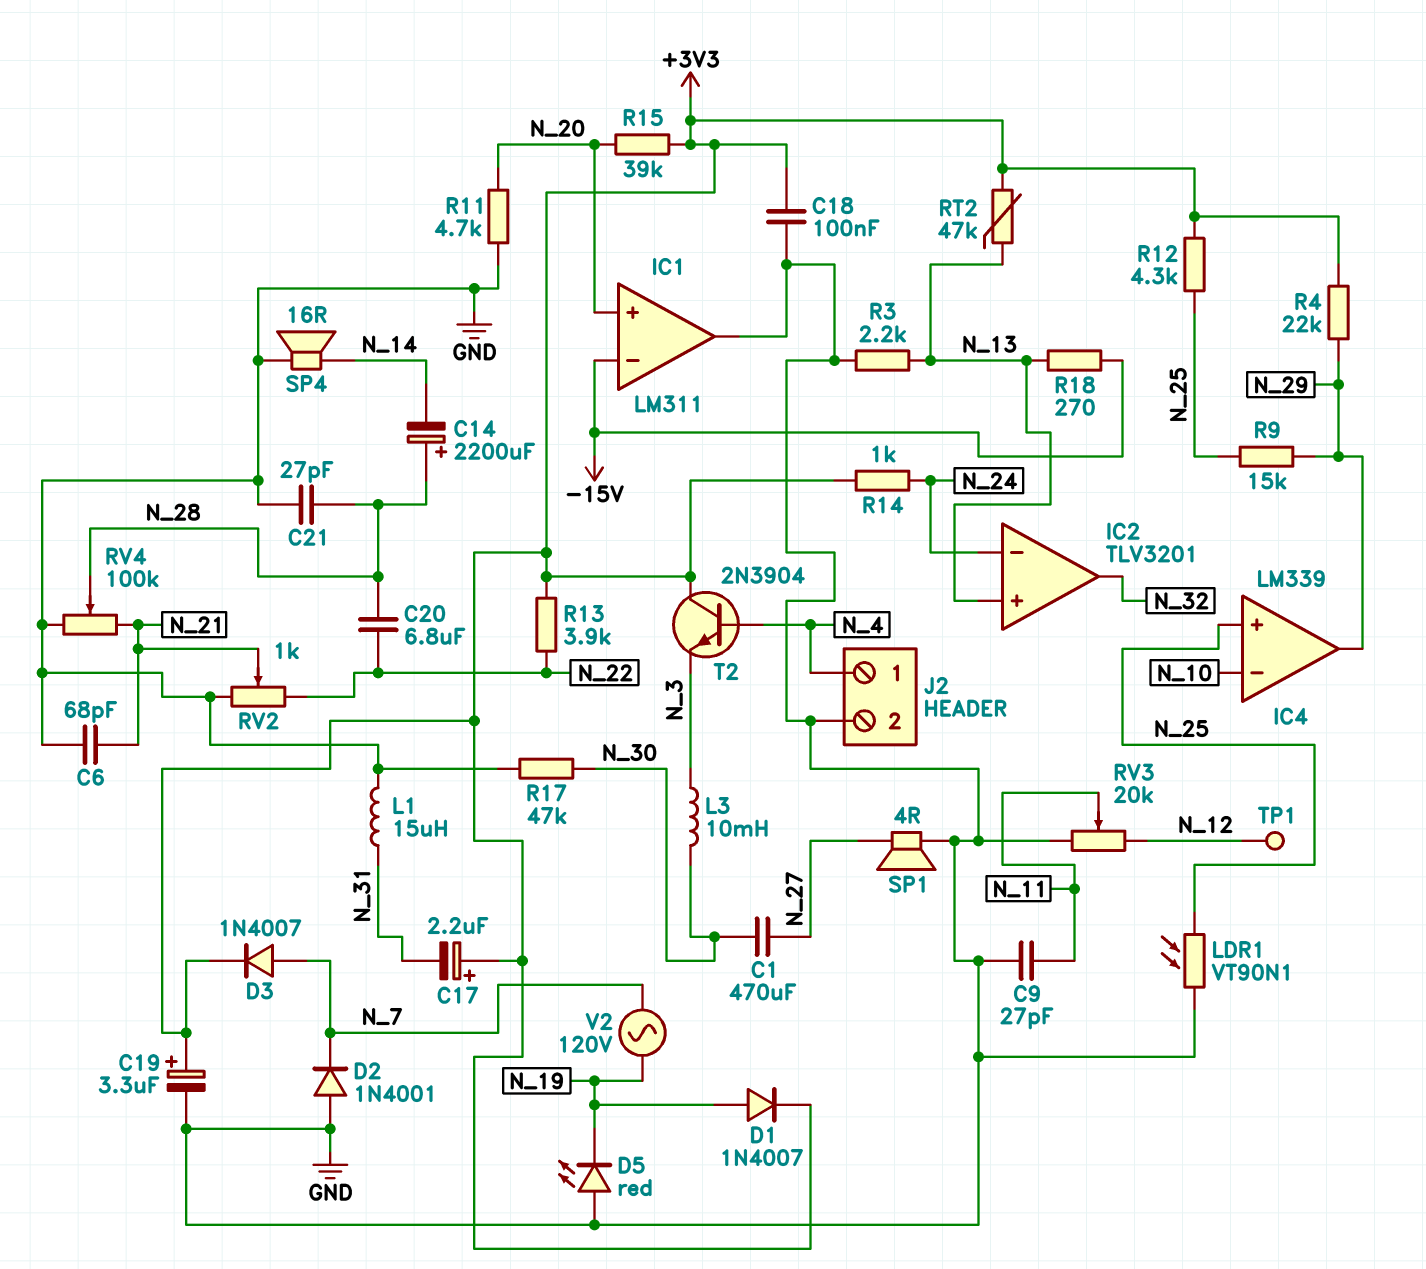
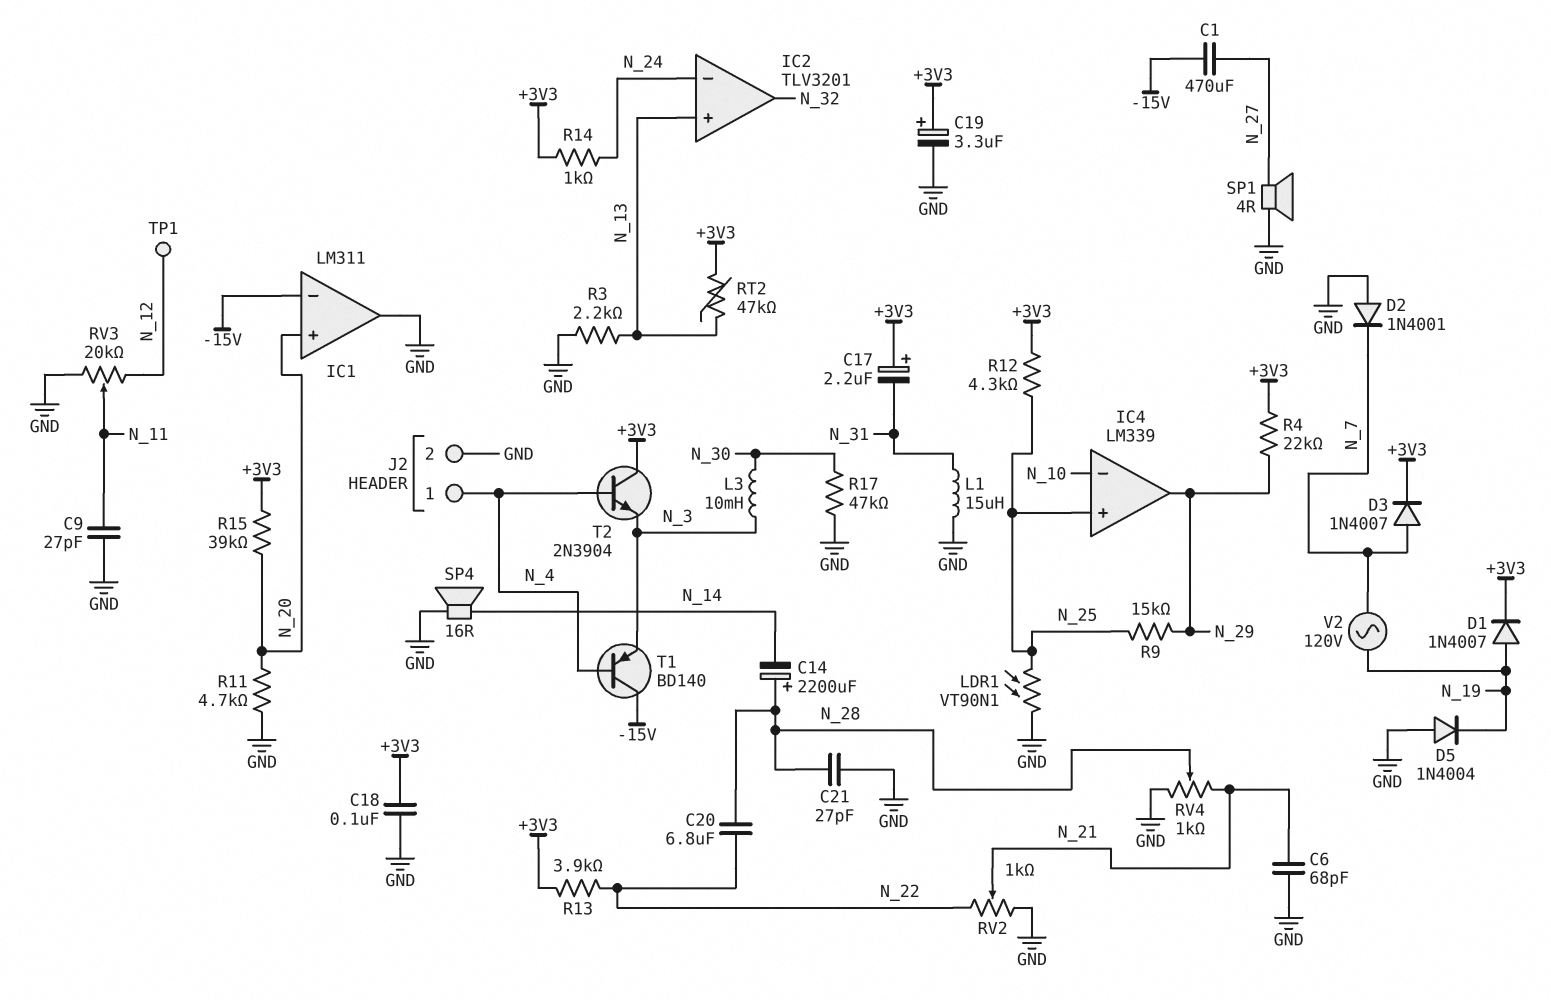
C1: 470uF (N_27, N_30) -> 470uF (-15V, N_27)
D5: LED red (A GND, K N_19) -> diode 1N4004 (A GND, K N_19)
R18: 270 (-15V, N_13) -> none
RV4: 100k (GND, N_21, wiper N_28) -> 1k (GND, N_21, wiper N_28)
T1: none -> PNP BD140 (B N_4, C -15V, E N_3)

